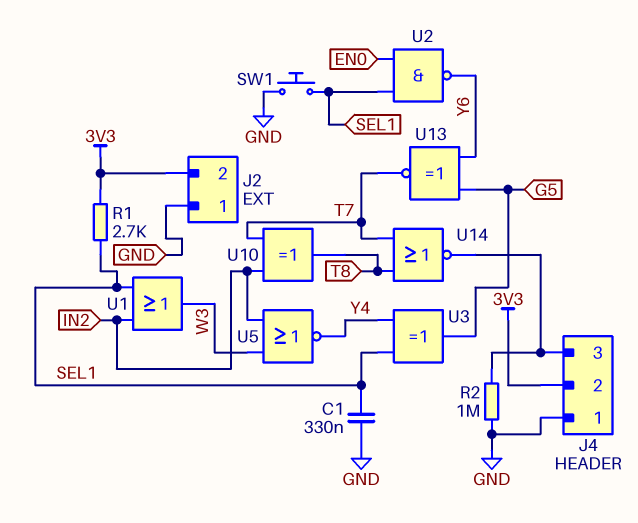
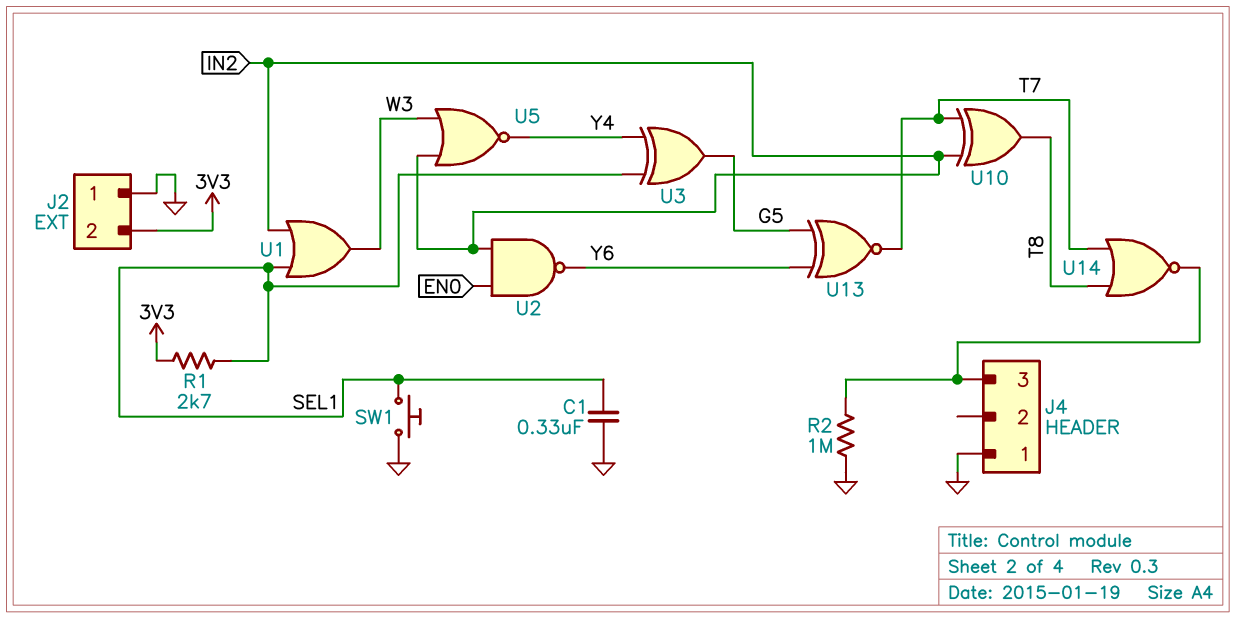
J4 pin 2: 3V3 -> none
U2: NAND (in EN0, in SEL1, out Y6) -> NAND (in EN0, in IN2, out Y6)

